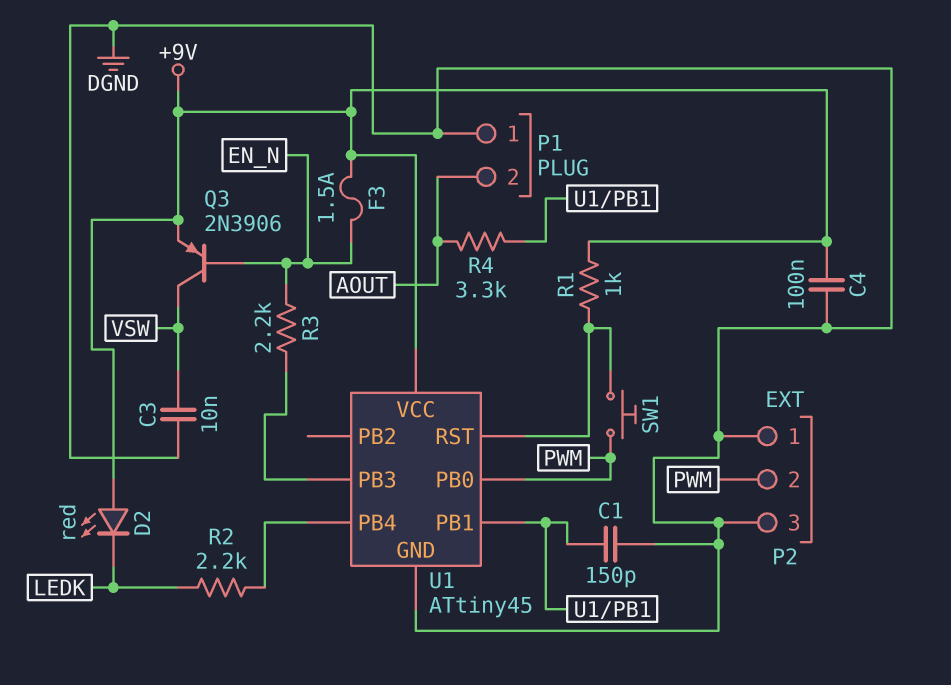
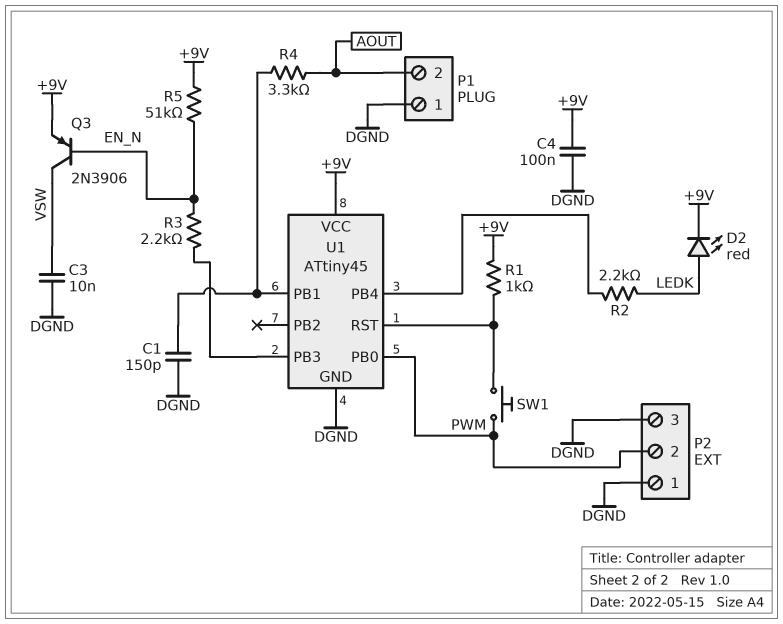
D2: LED red (A +9V, K LEDK) -> LED red (A LEDK, K +9V)
F3: 1.5A (+9V, EN_N) -> none
R5: none -> 51k (+9V, EN_N)

